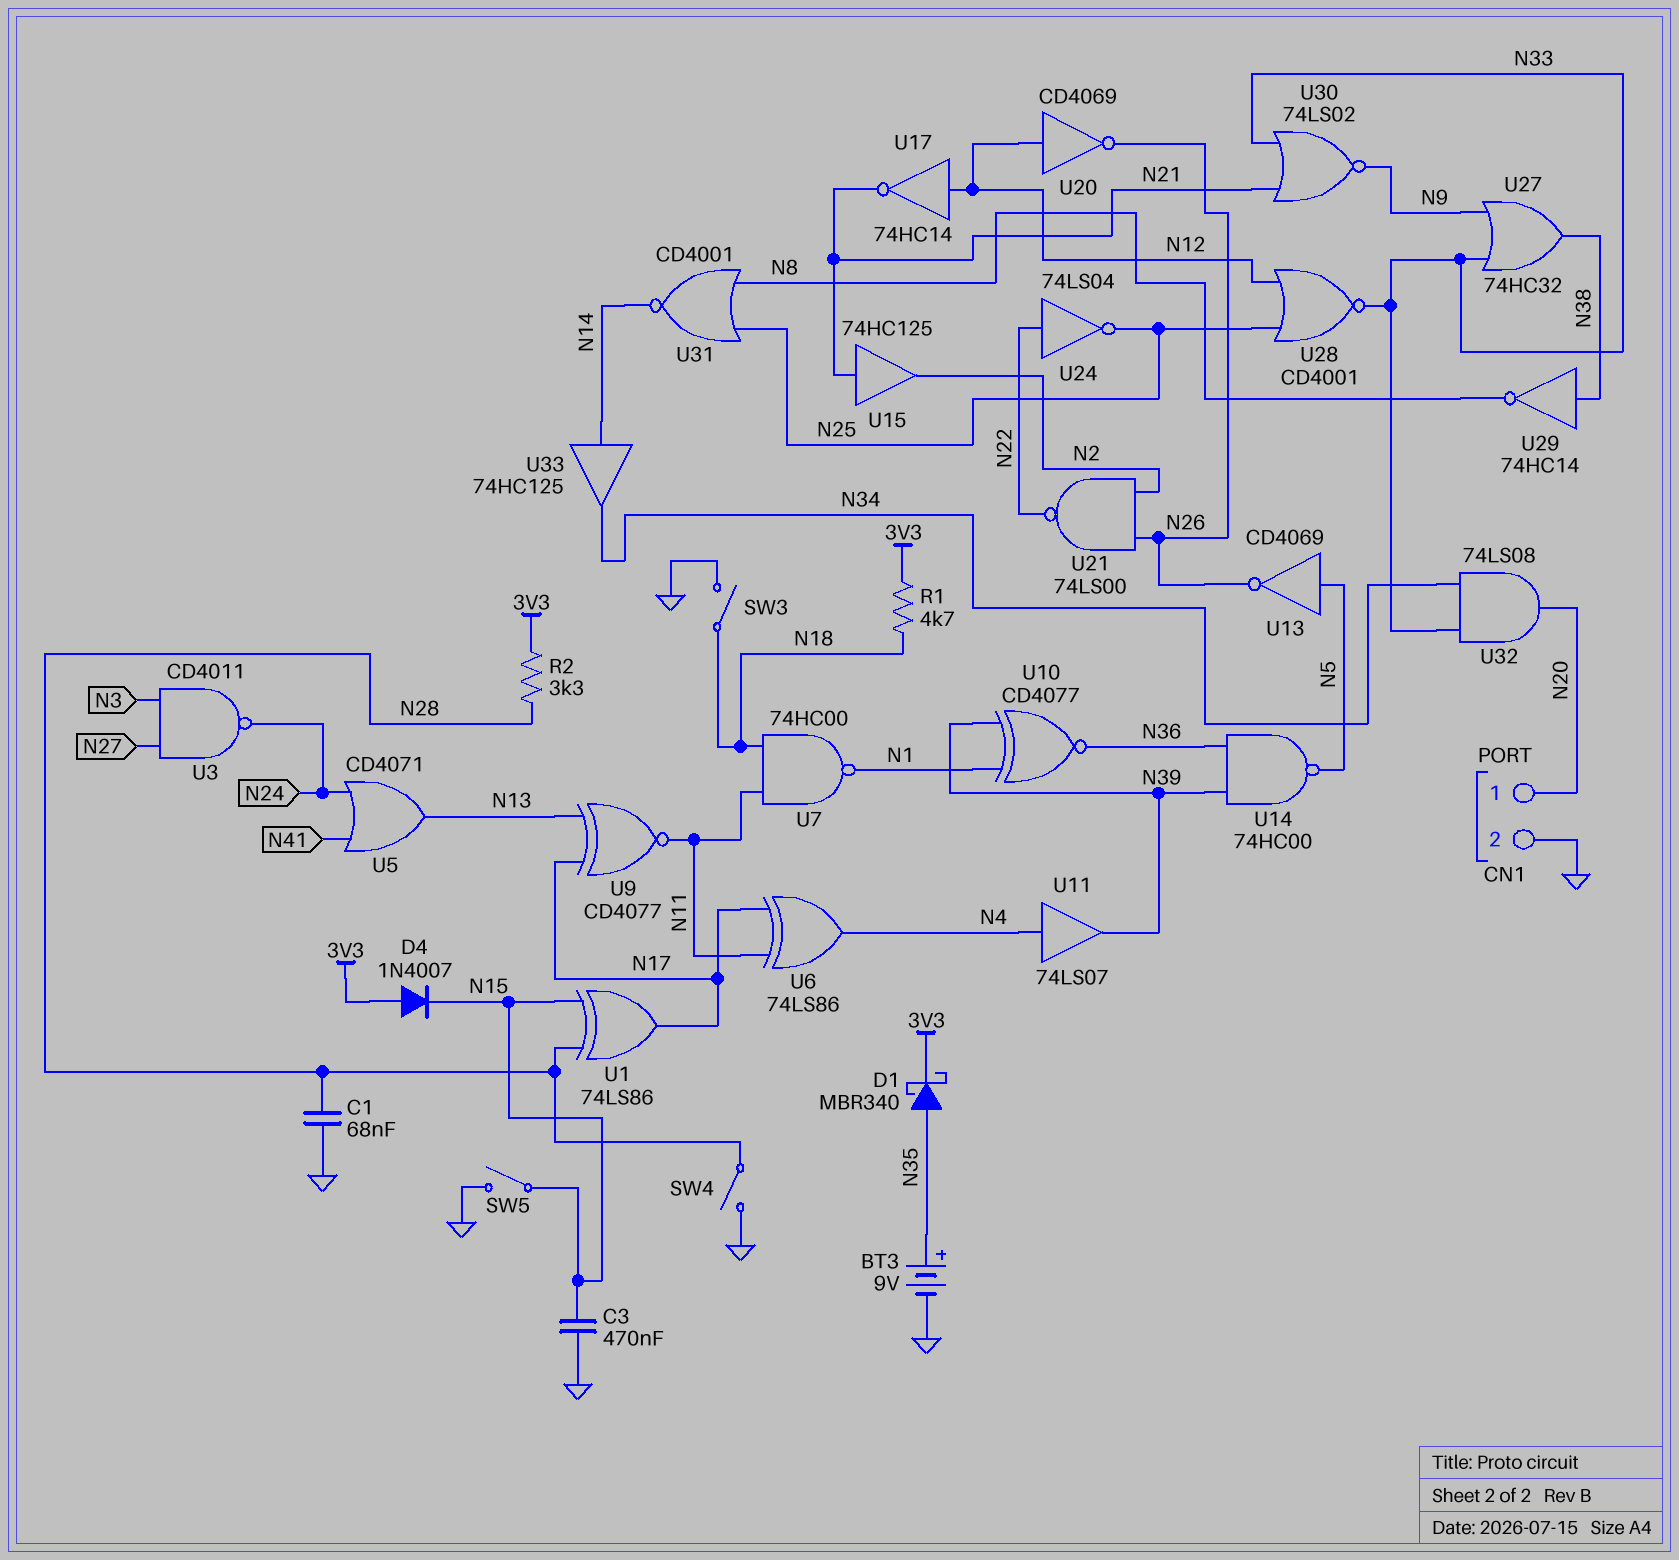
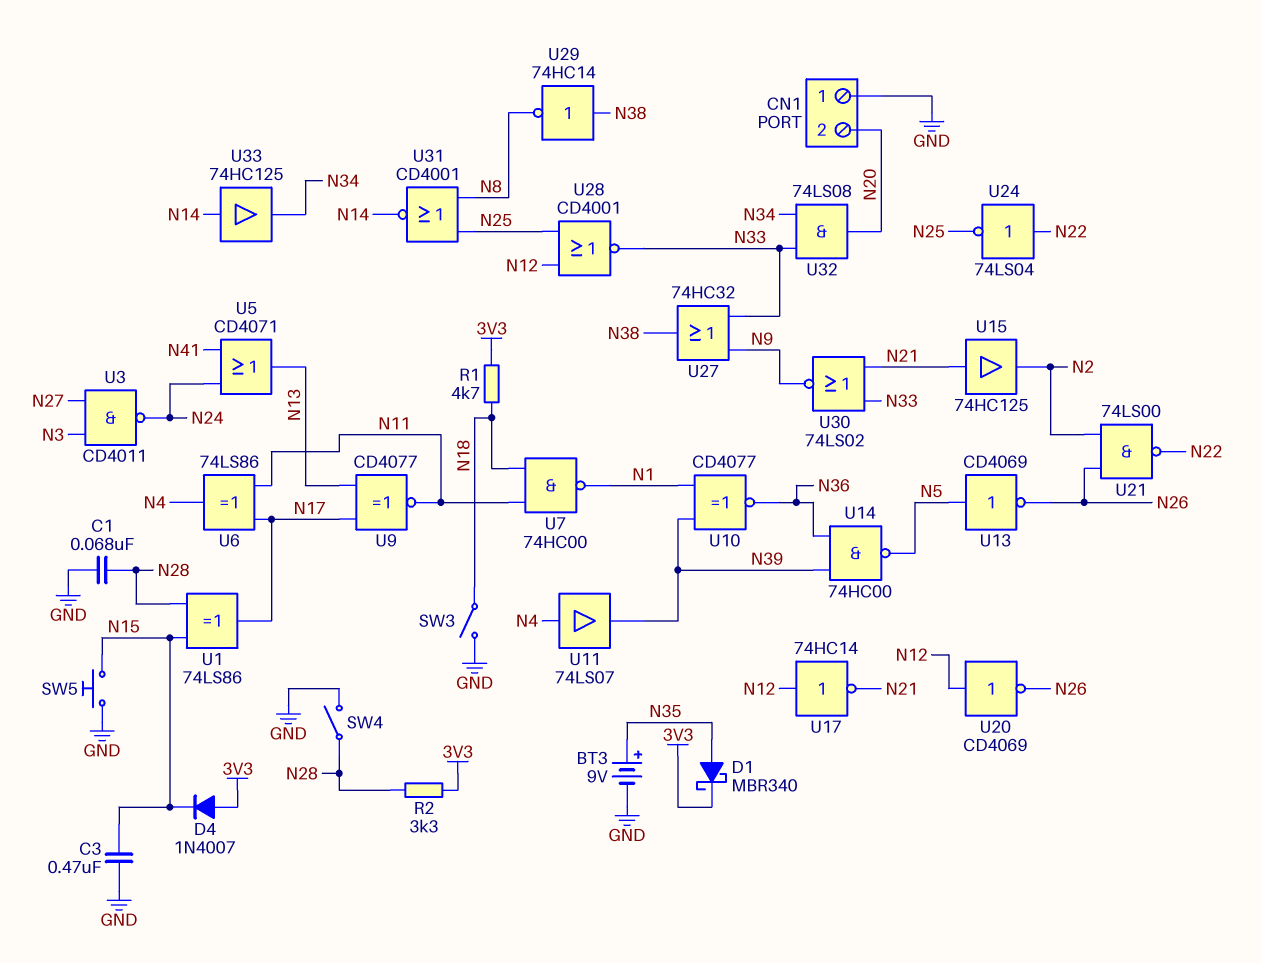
CN1 pin 1: N20 -> GND
CN1 pin 2: GND -> N20
SW5: switch (GND, N15) -> button (GND, N15)

